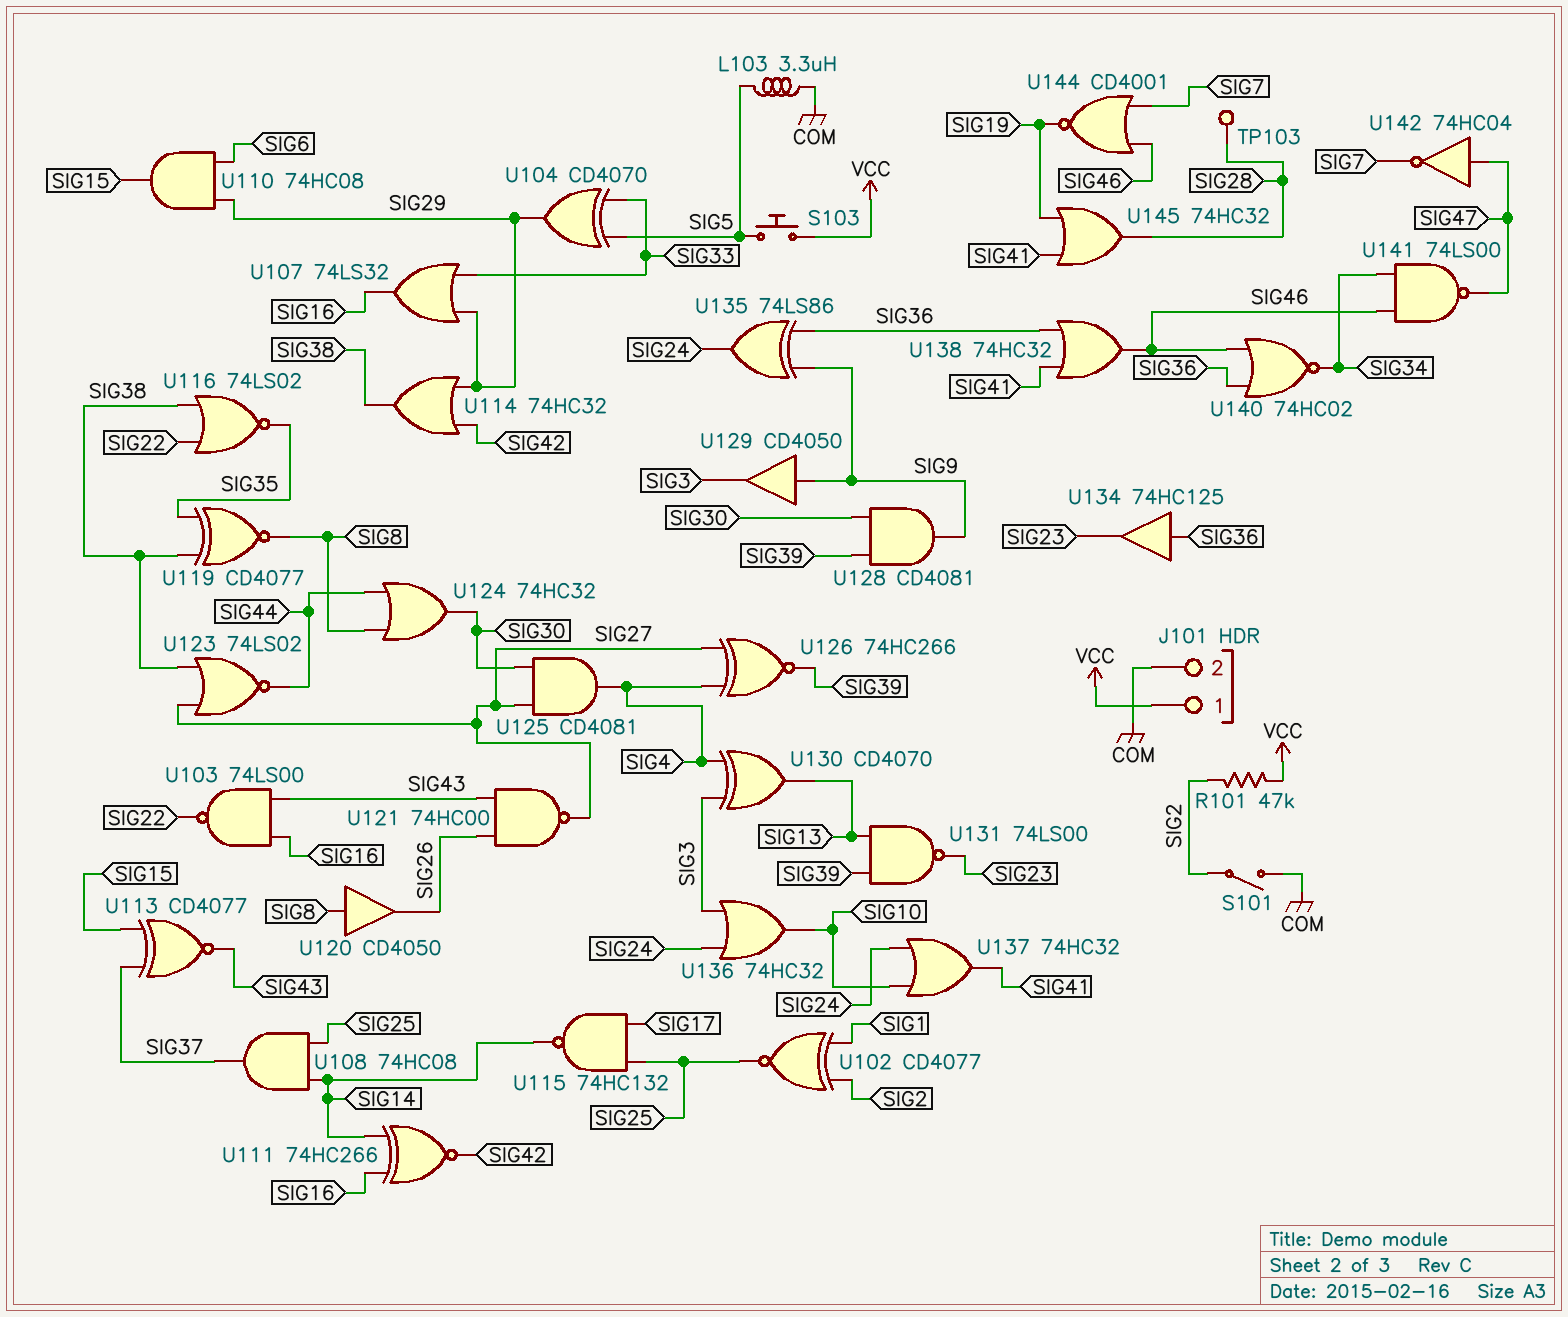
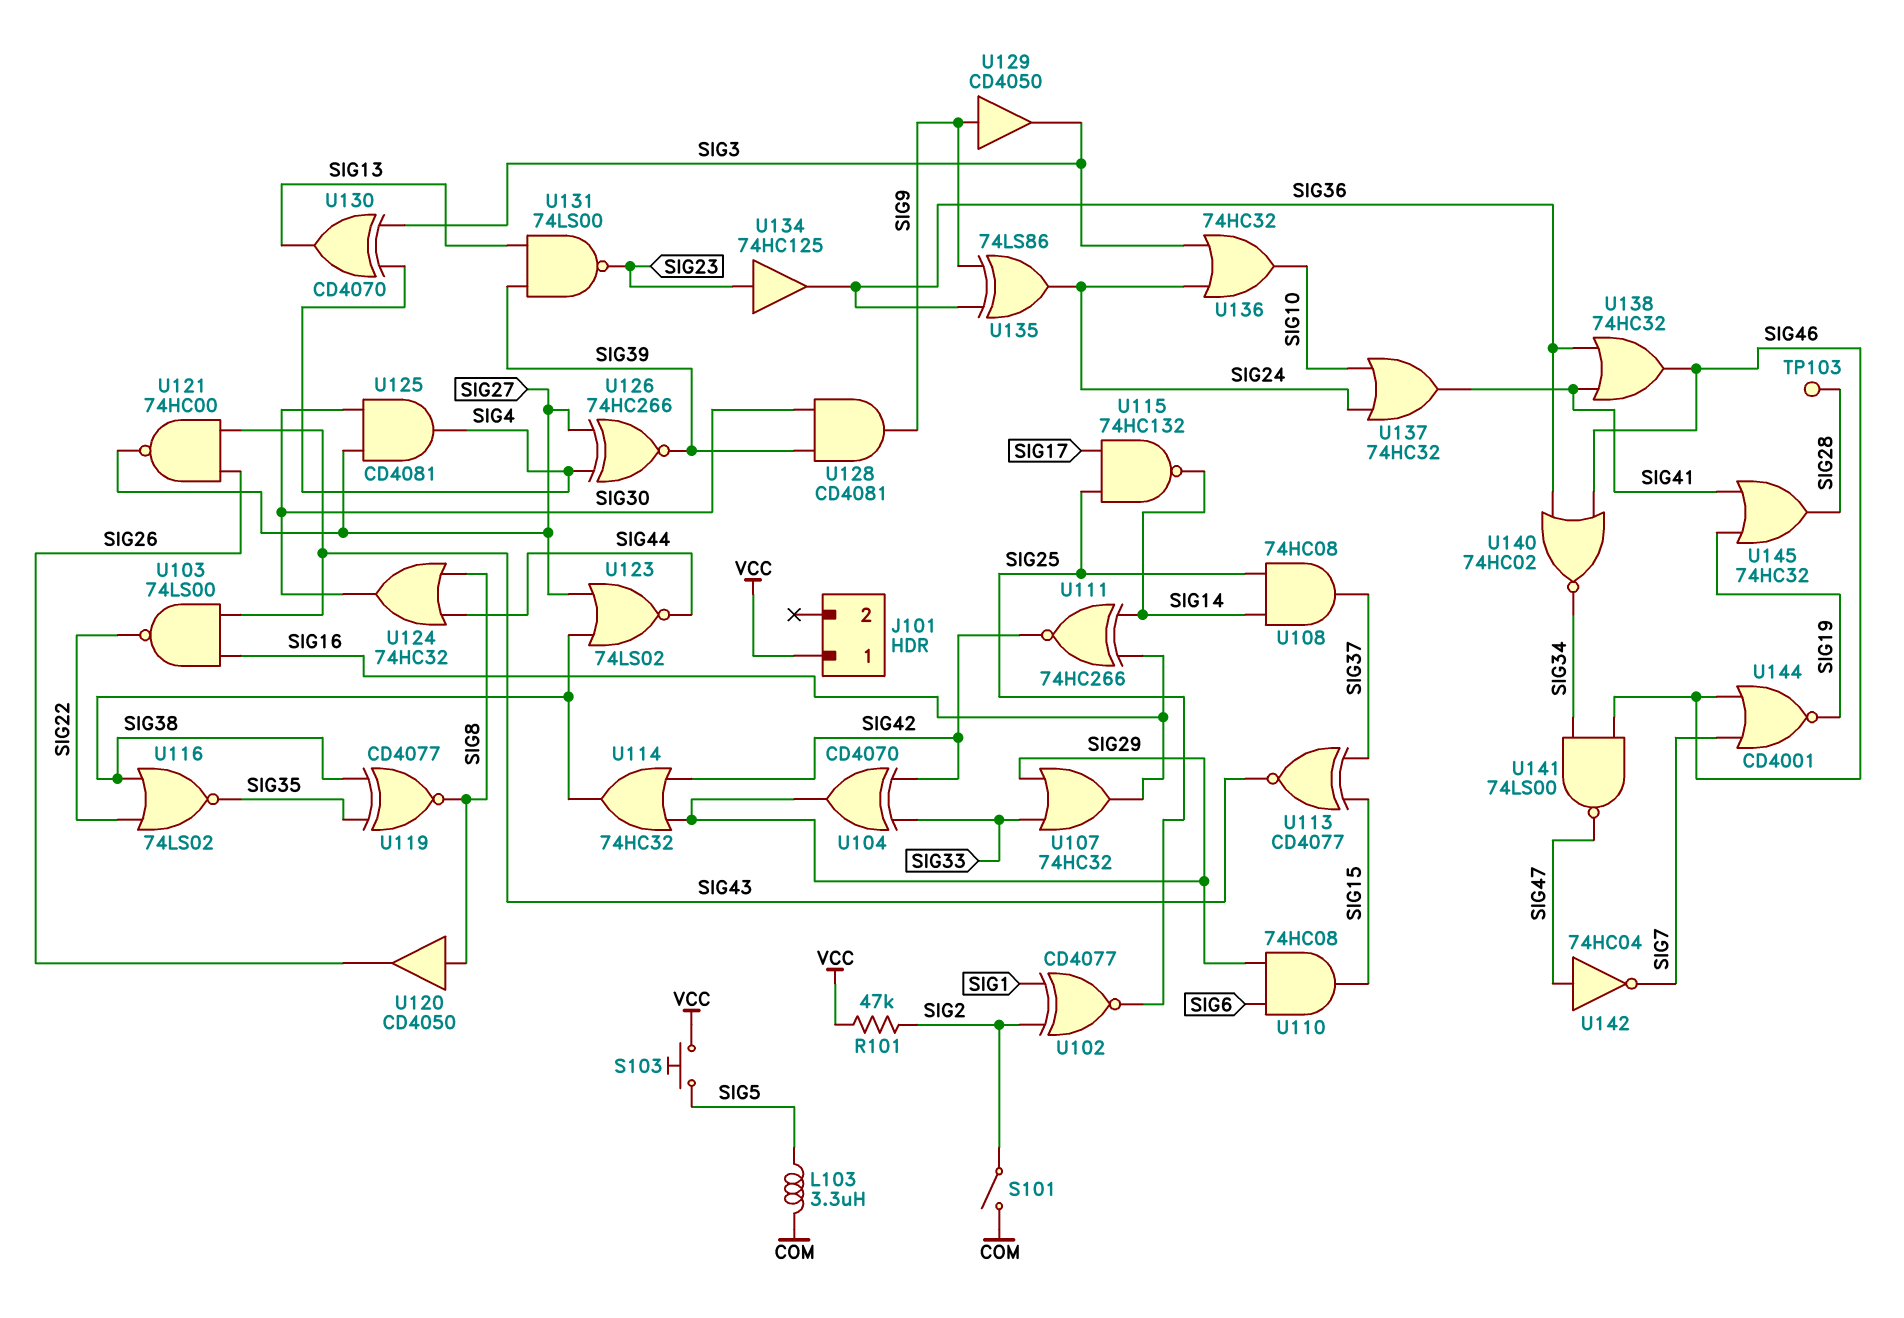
J101 pin 2: COM -> none
U104: XOR CD4070 (in SIG5, in SIG33, out SIG29) -> XOR CD4070 (in SIG33, in SIG42, out SIG29)
U107: OR 74LS32 (in SIG29, in SIG33, out SIG16) -> OR 74HC32 (in SIG29, in SIG33, out SIG16)
U134: buffer 74HC125 (in SIG36, out SIG23) -> buffer 74HC125 (in SIG23, out SIG36)

